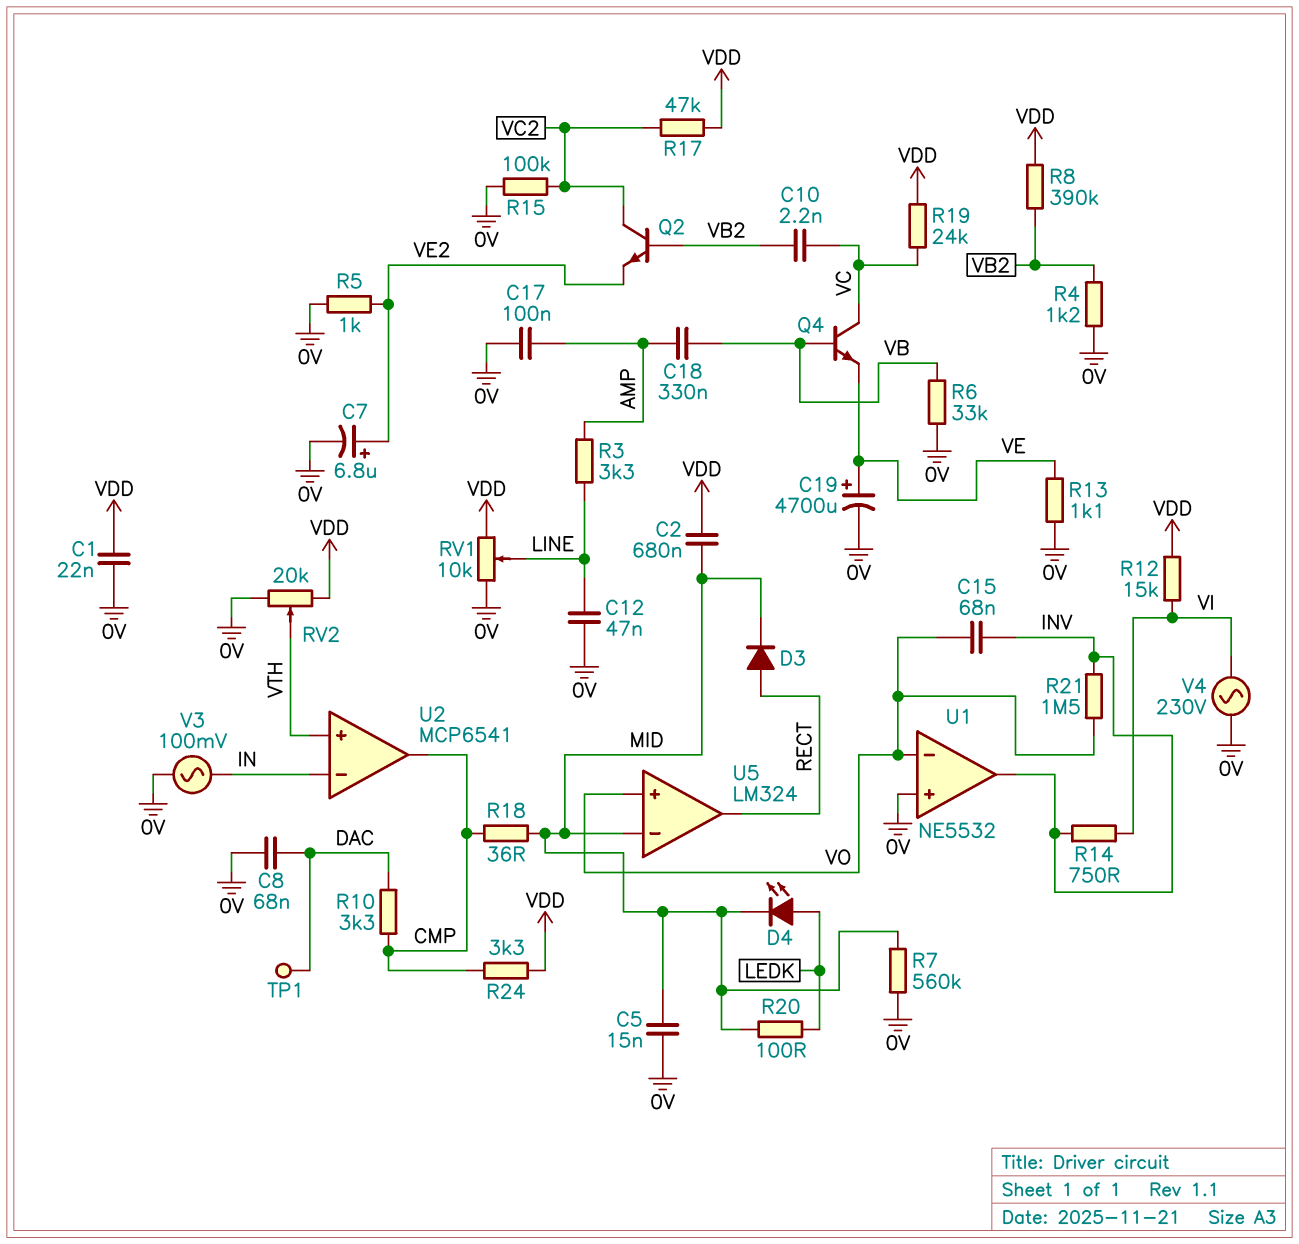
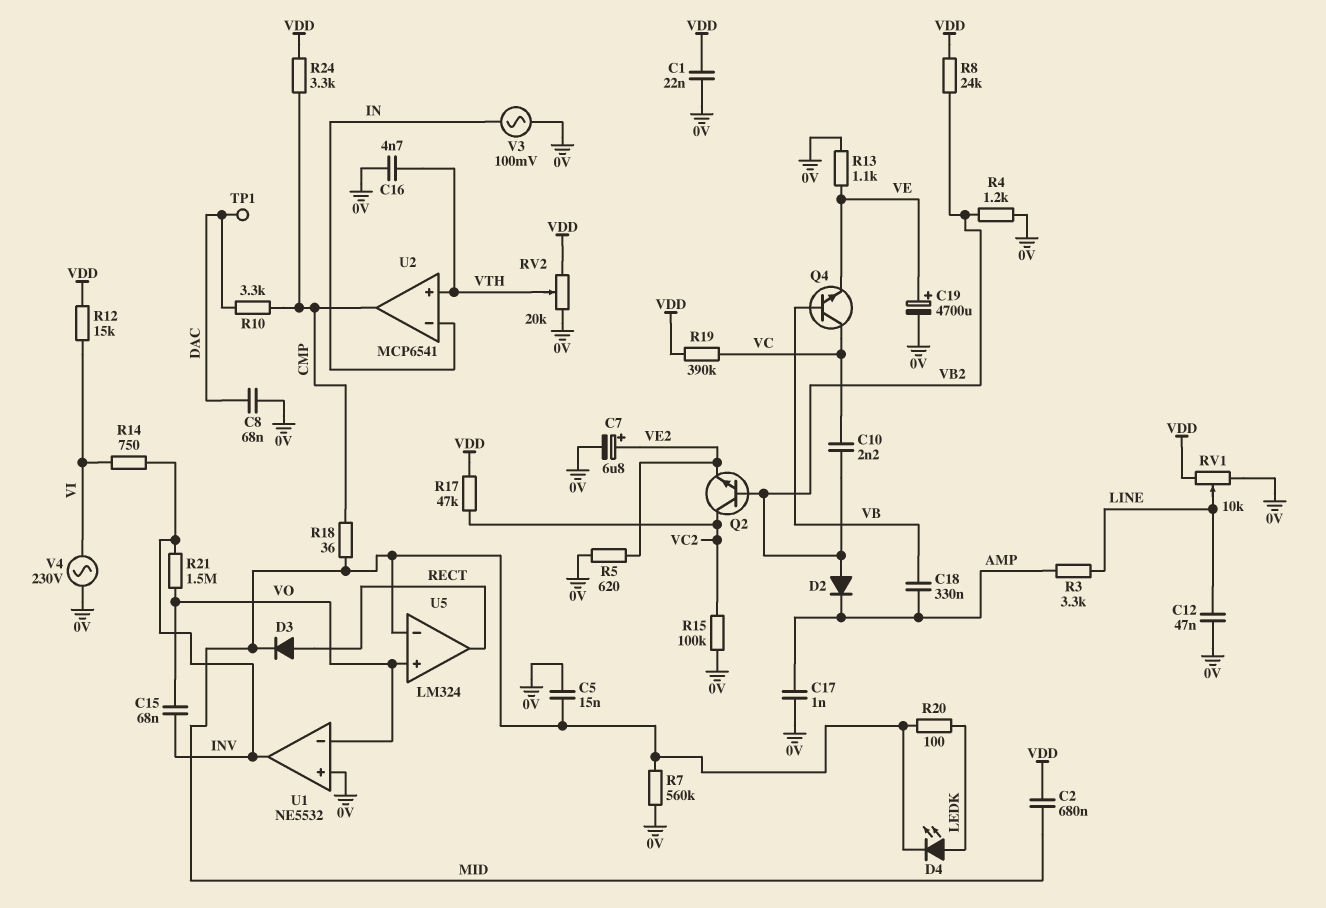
C16: none -> 4.7nF (0V, VTH)
C17: 100nF (0V, AMP) -> 1nF (0V, AMP)
D2: none -> diode (A VB2, K AMP)
R5: 1k (0V, VE2) -> 620 (0V, VE2)
R6: 33k (0V, VB) -> none
R8: 390k (VB2, VDD) -> 24k (VB2, VDD)
R19: 24k (VC, VDD) -> 390k (VC, VDD)

